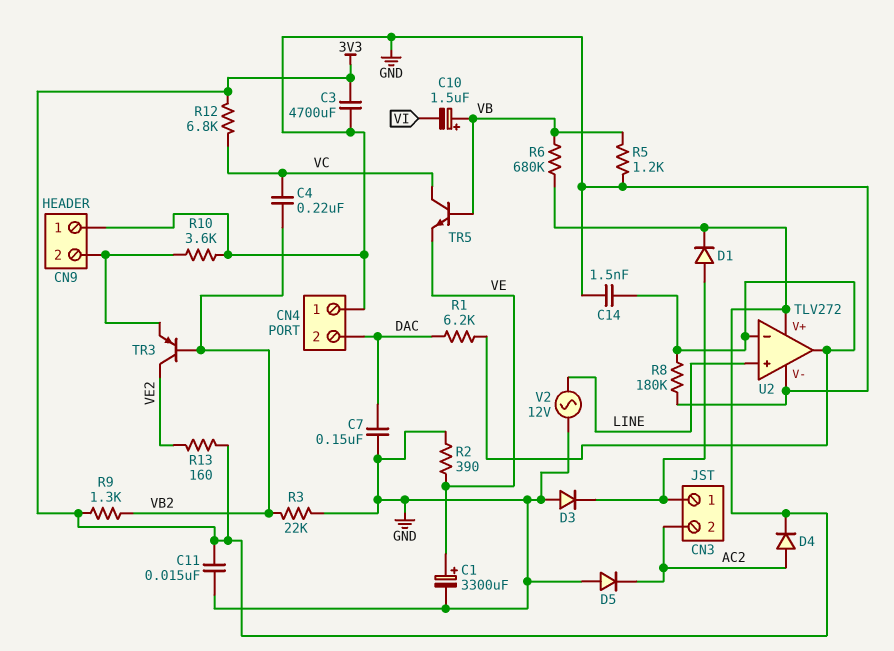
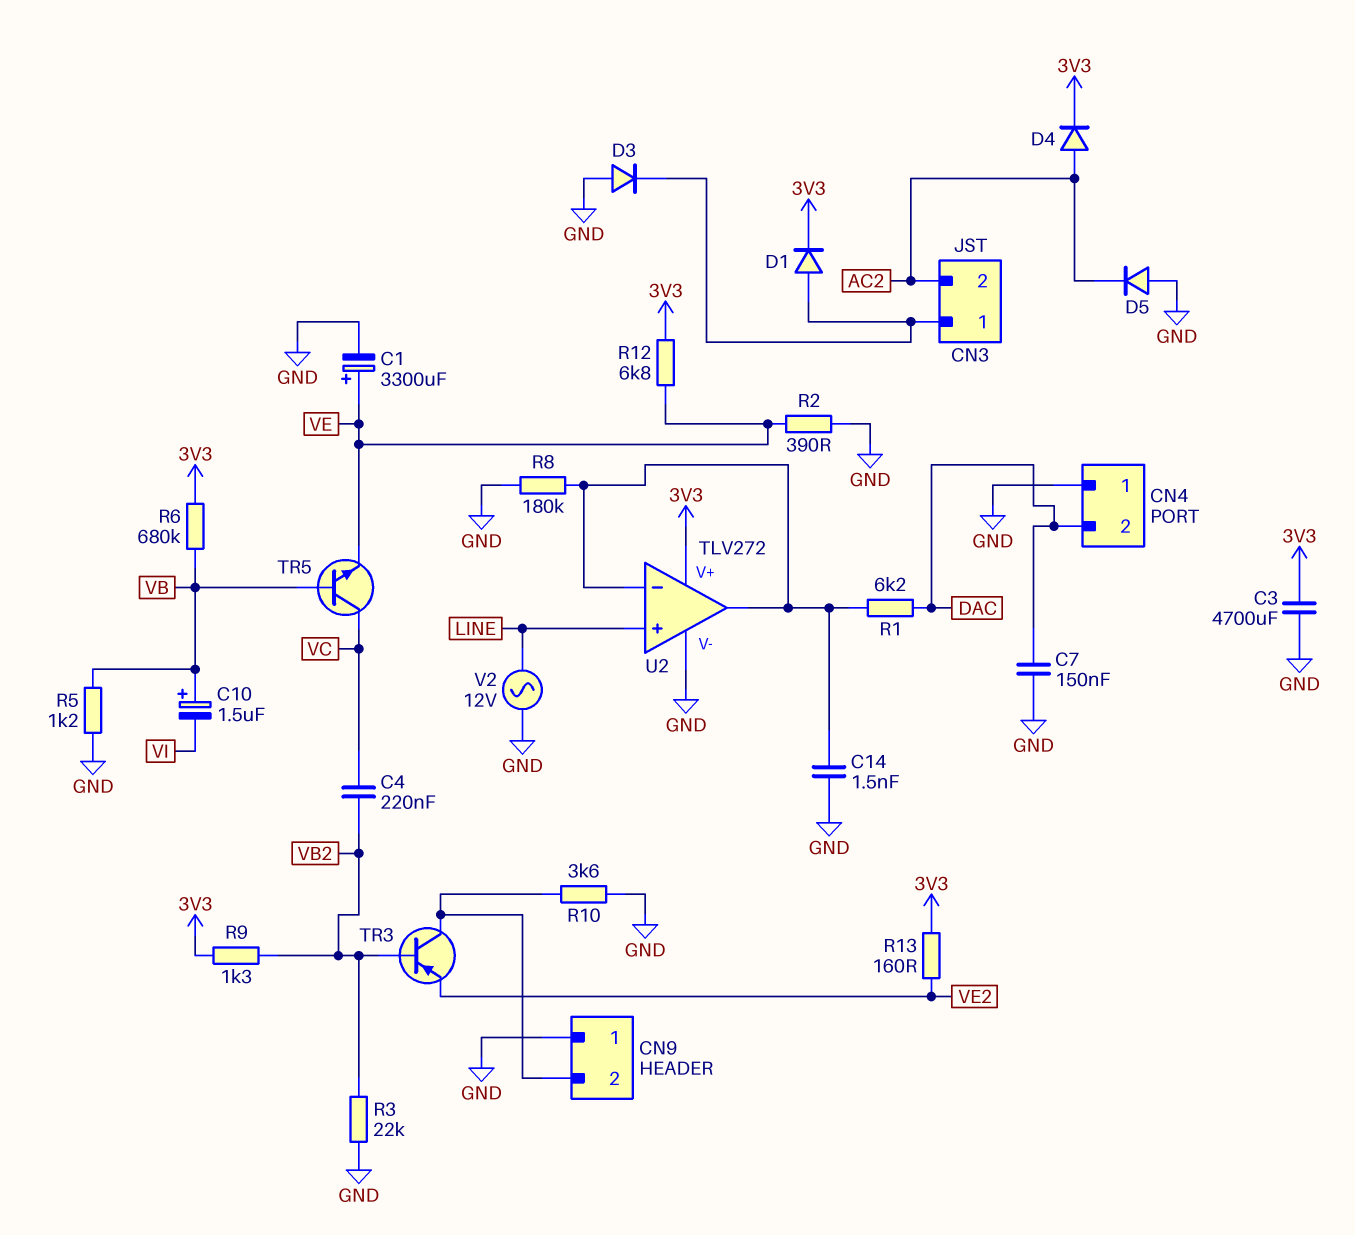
C11: 15nF (3V3, GND) -> none
R12: 6.8k (3V3, VC) -> 6.8k (3V3, VE)
TR3: PNP (B VB2, C VE2, E CN9/2) -> PNP (B VB2, C CN9/2, E VE2)

